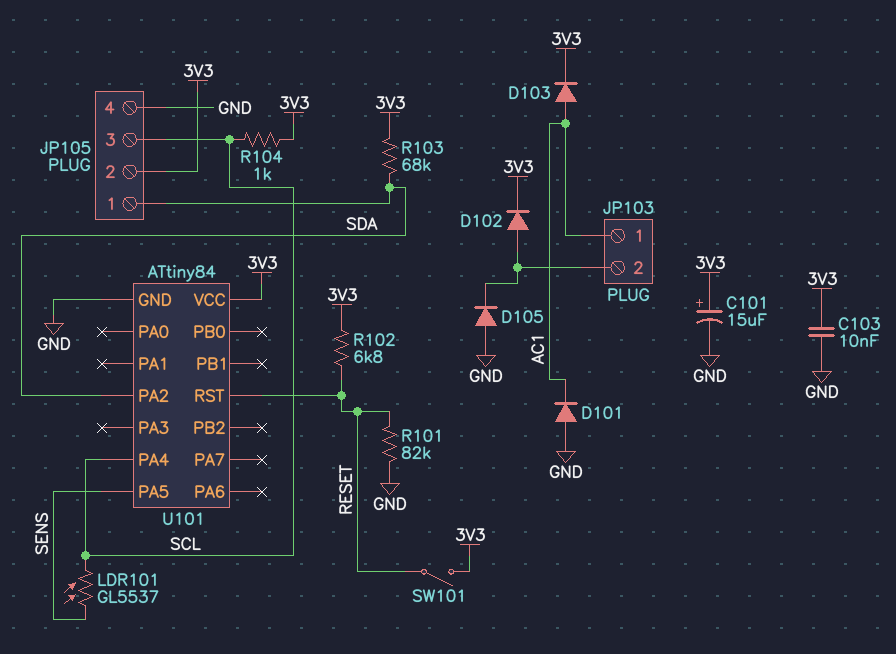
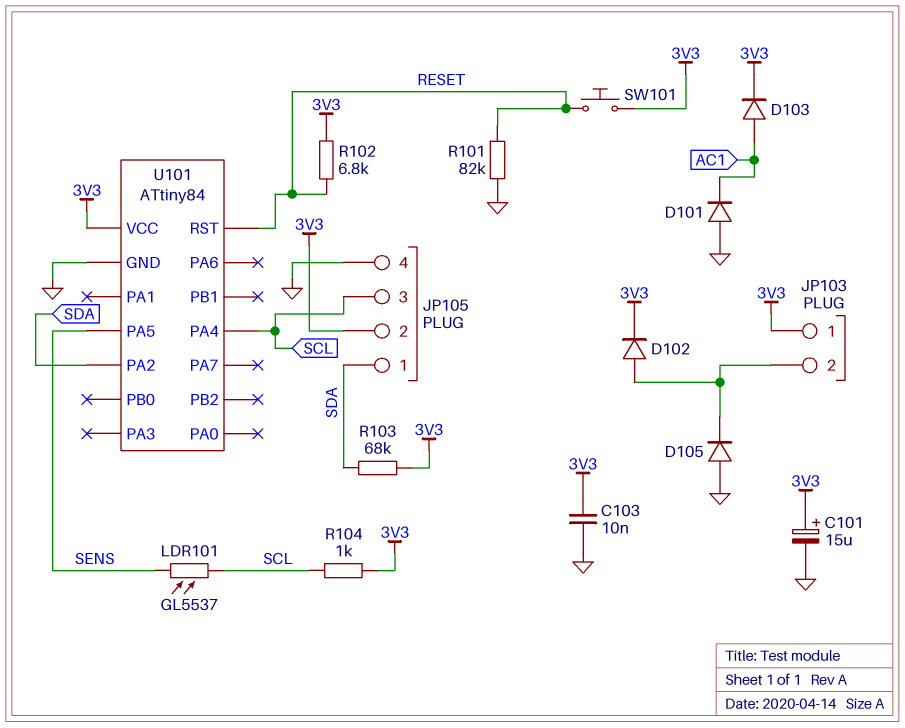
JP103 pin 1: AC1 -> 3V3
SW101: switch (3V3, RESET) -> button (3V3, RESET)

